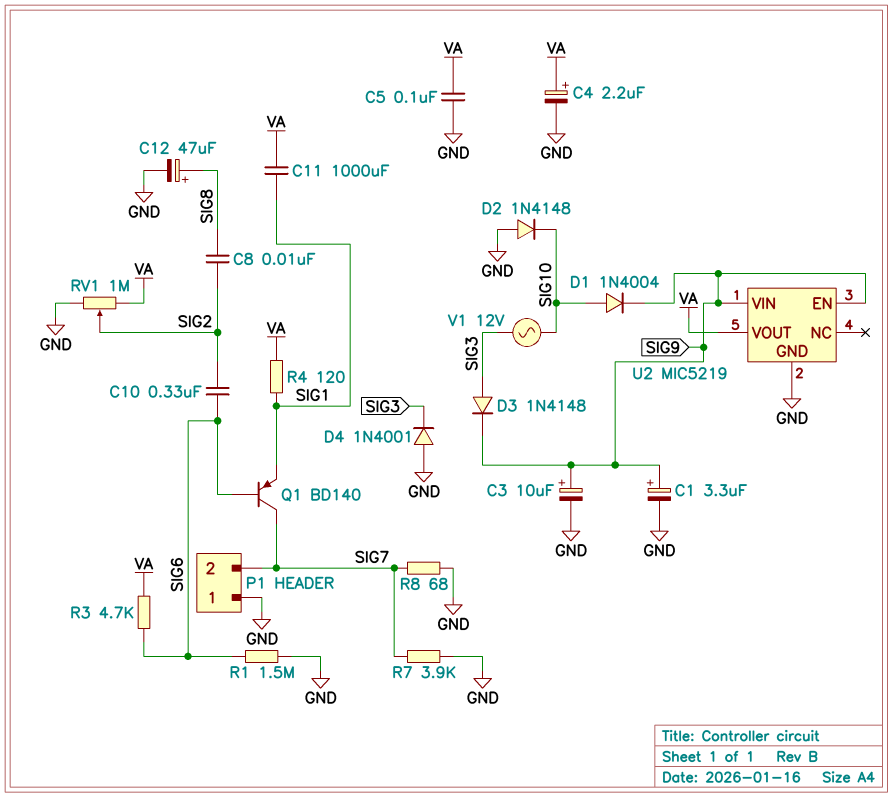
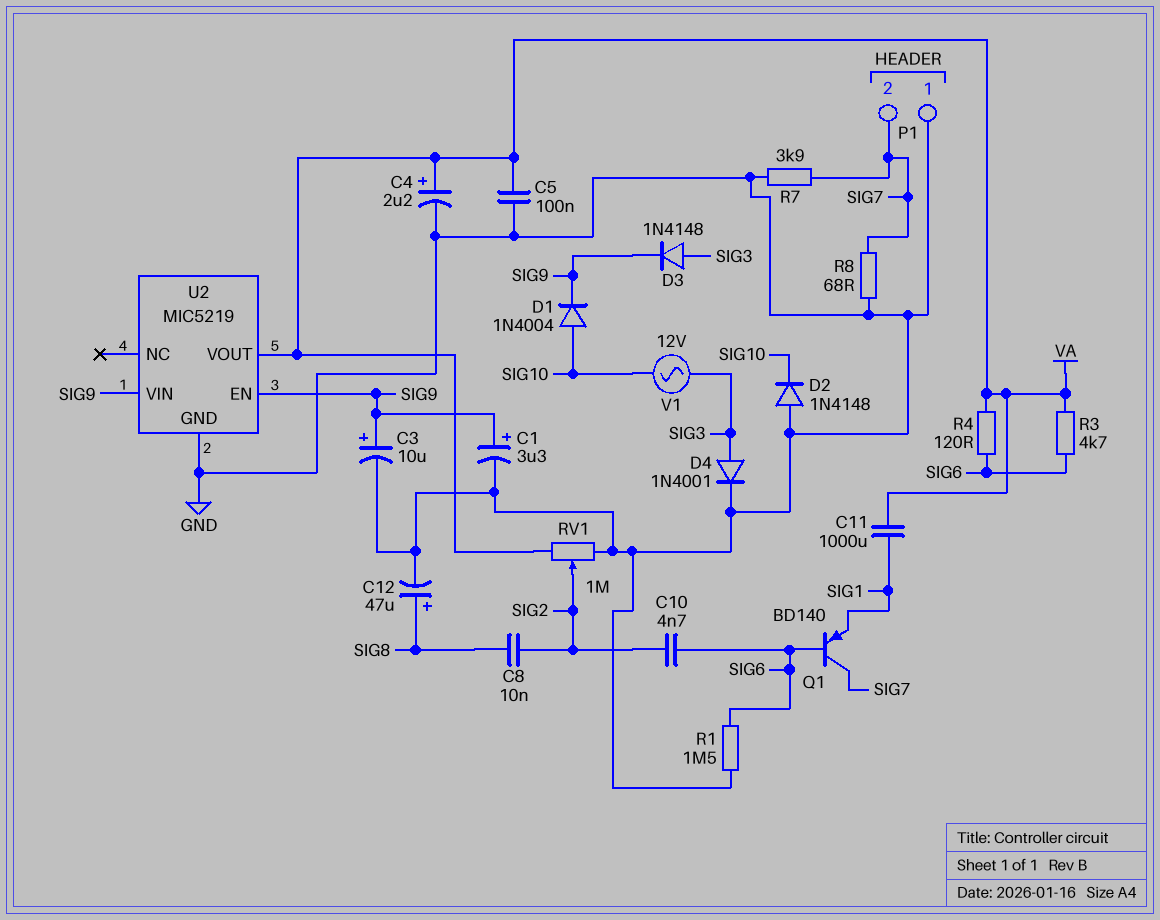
C10: 330nF (SIG2, SIG6) -> 4.7nF (SIG2, SIG6)
D4: diode 1N4001 (A GND, K SIG3) -> diode 1N4001 (A SIG3, K GND)
R4: 120 (SIG1, VA) -> 120 (SIG6, VA)

